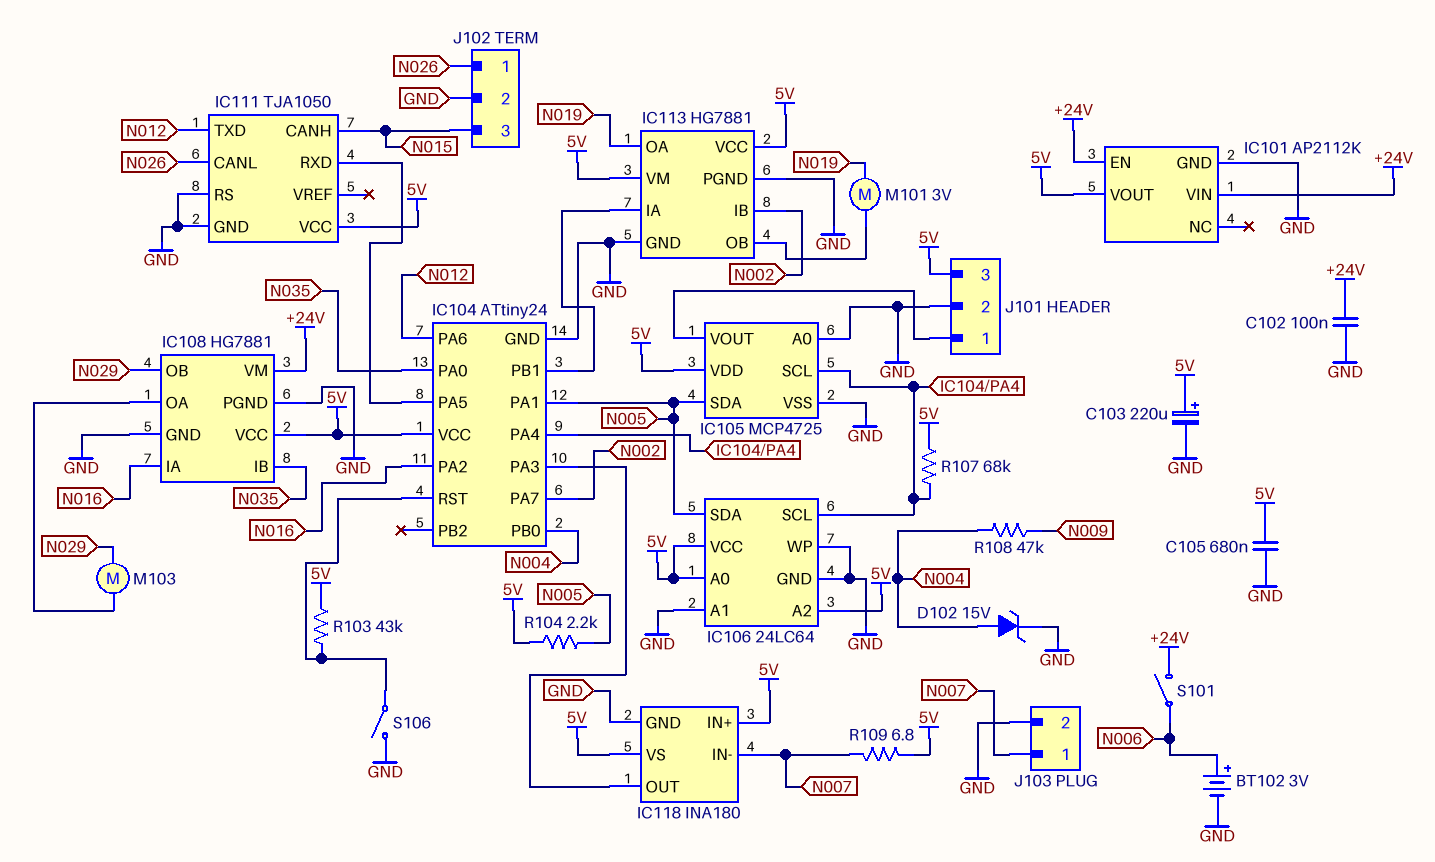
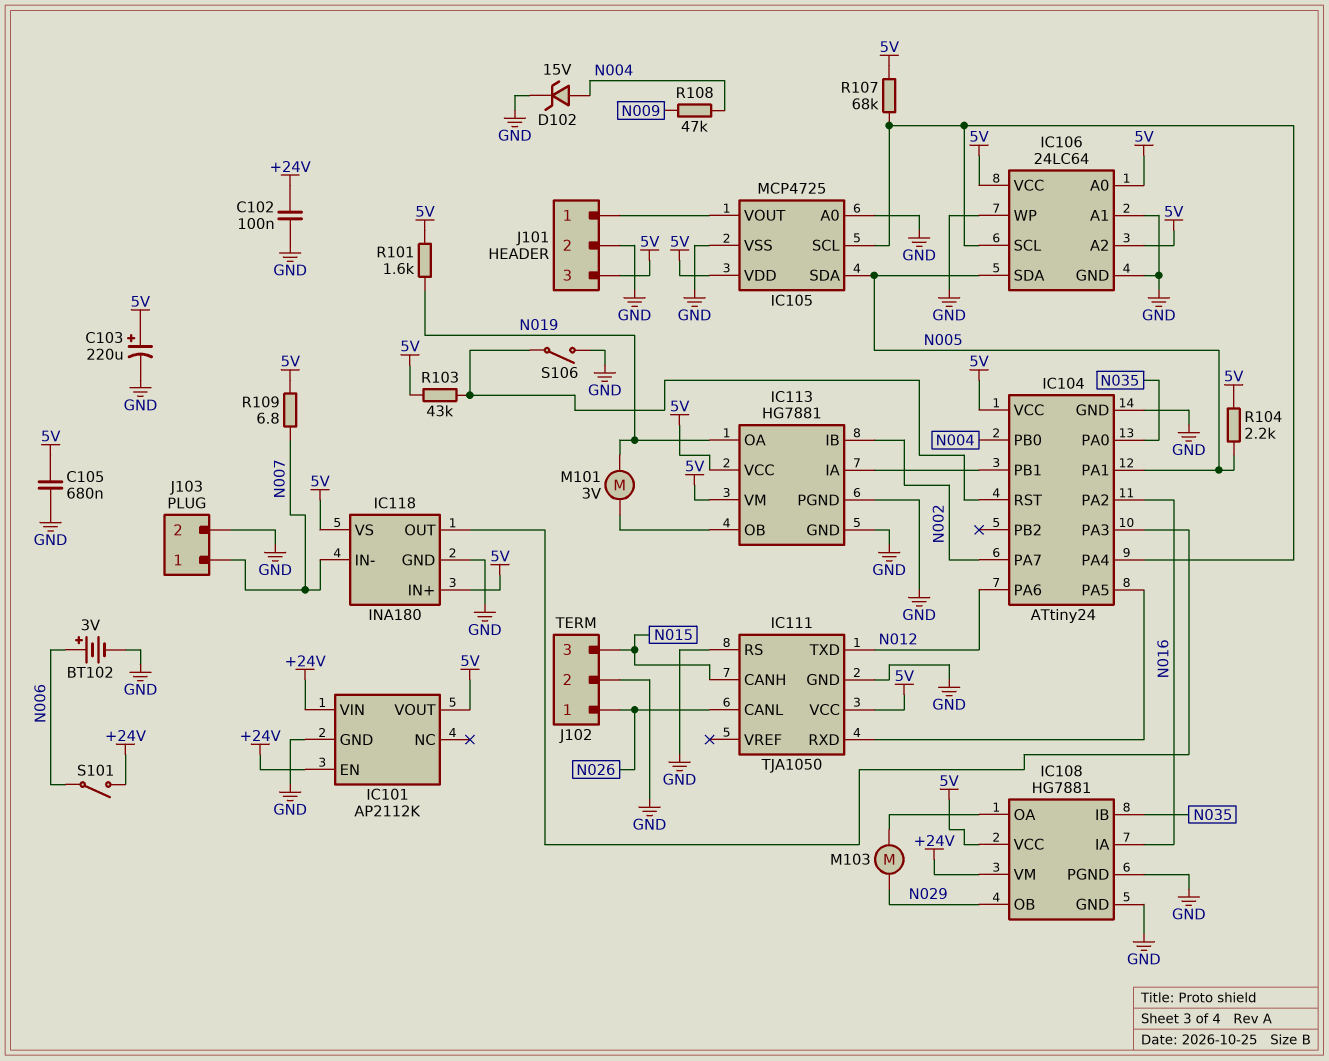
R101: none -> 1.6k (5V, N019)

